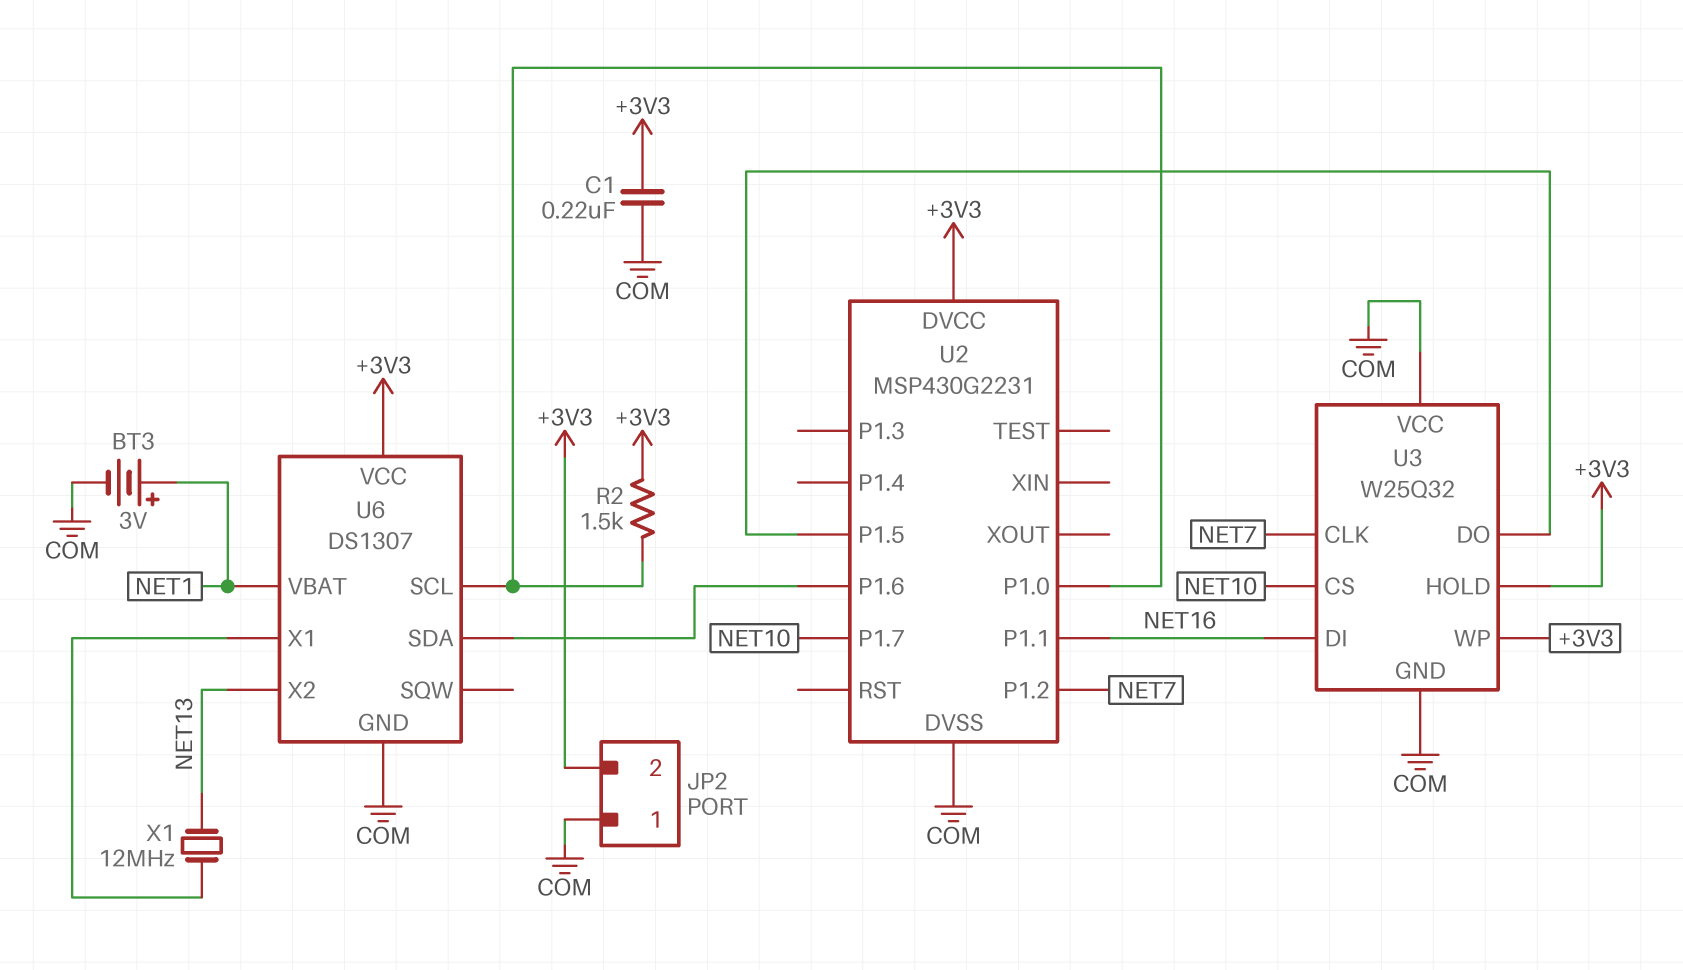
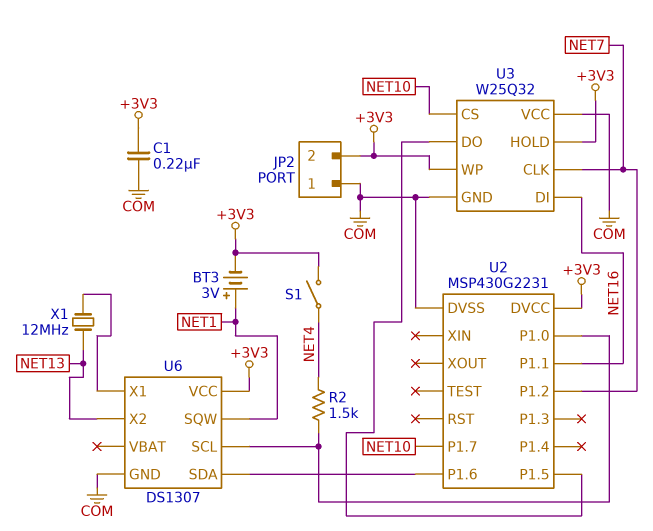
BT3: 3V (plus NET1, minus COM) -> 3V (plus NET1, minus +3V3)
R2: 1.5k (+3V3, U2/P1.0) -> 1.5k (NET4, U2/P1.0)
S1: none -> switch (+3V3, NET4)
U6 pin SQW: none -> NET1
U6 pin VBAT: NET1 -> none

